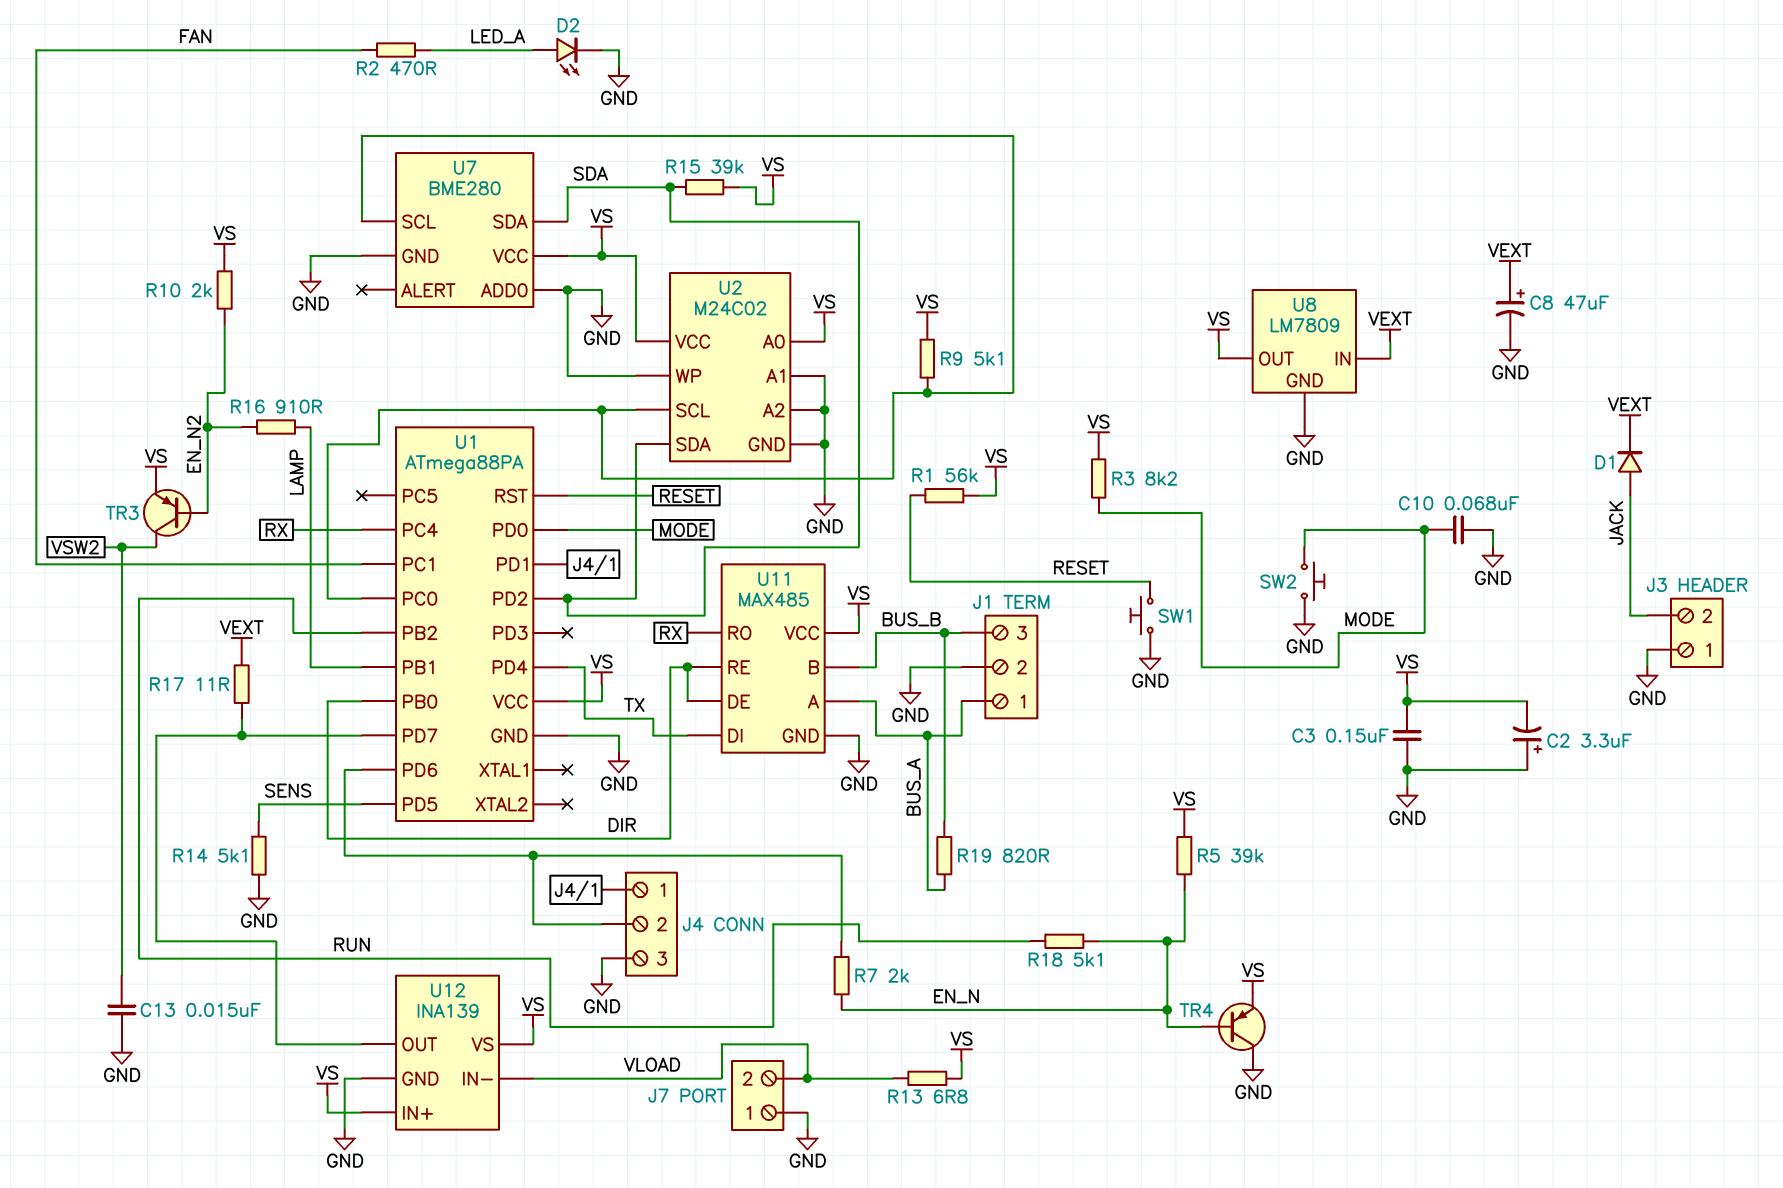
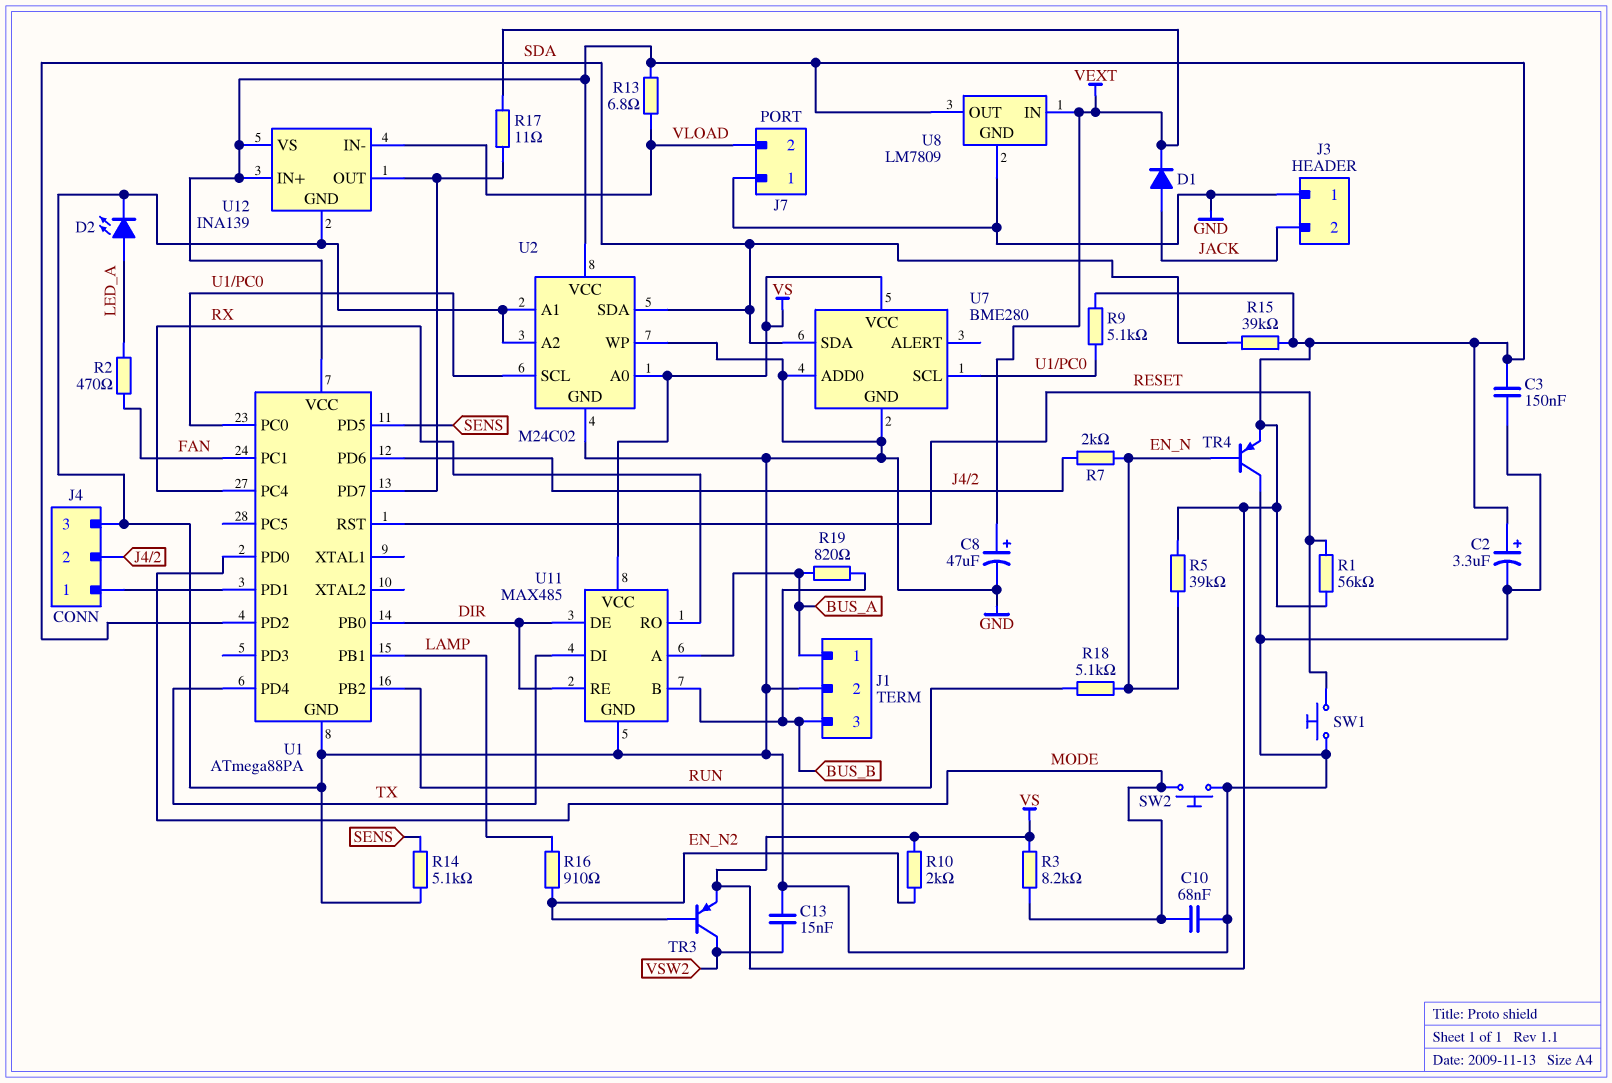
C2: 3.3uF (plus GND, minus VS) -> 3.3uF (plus VS, minus GND)

